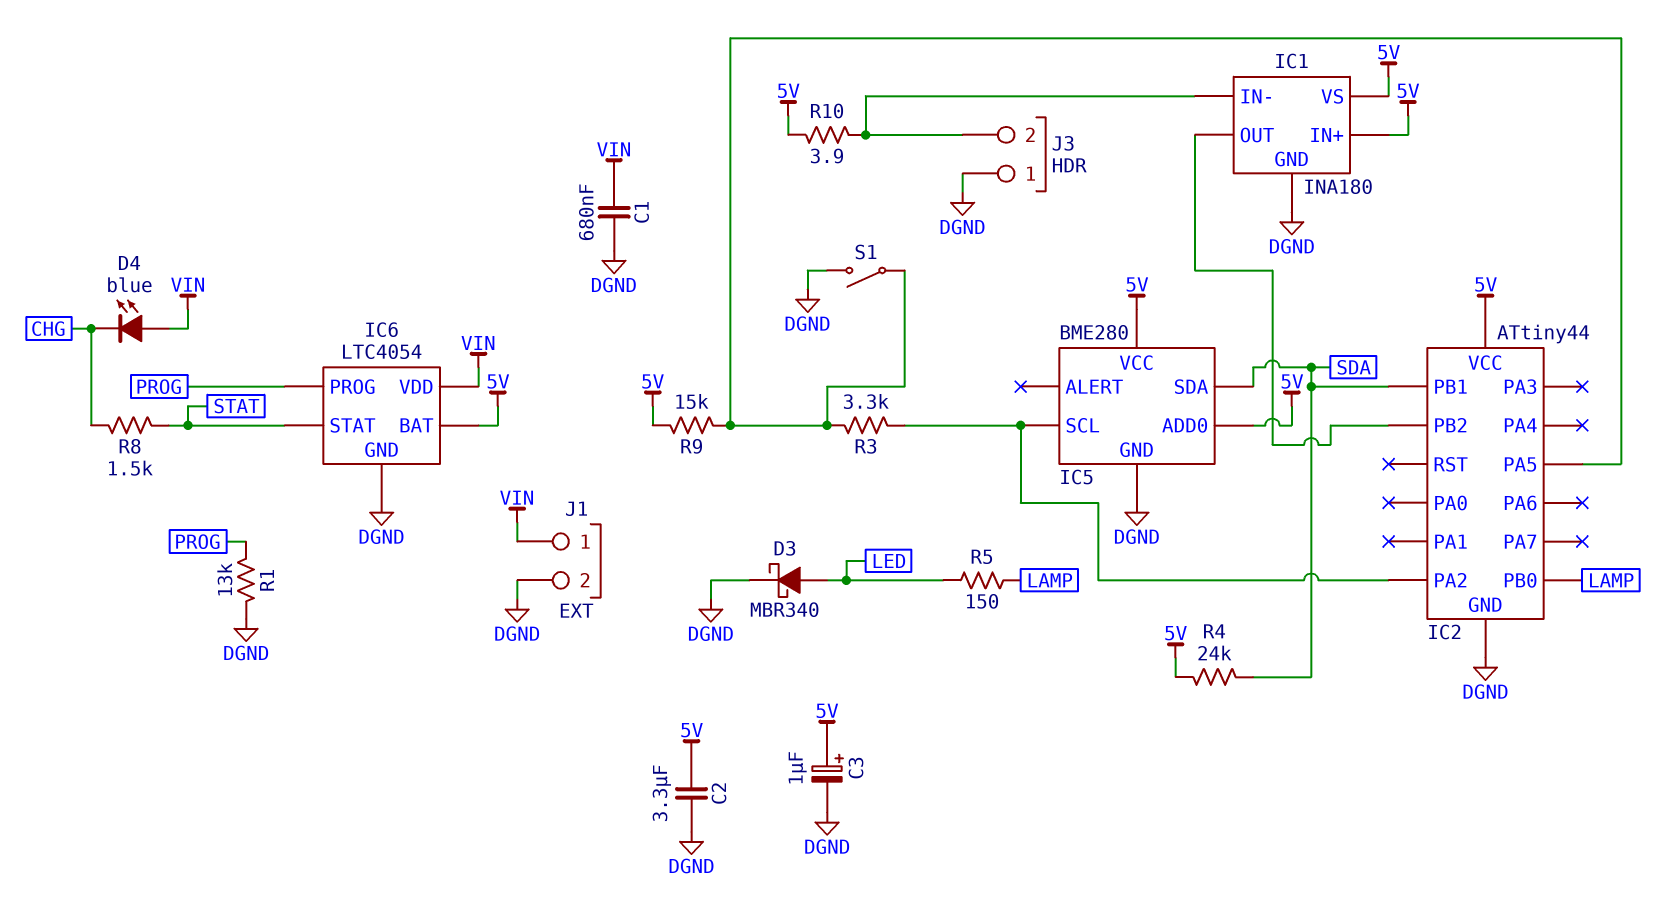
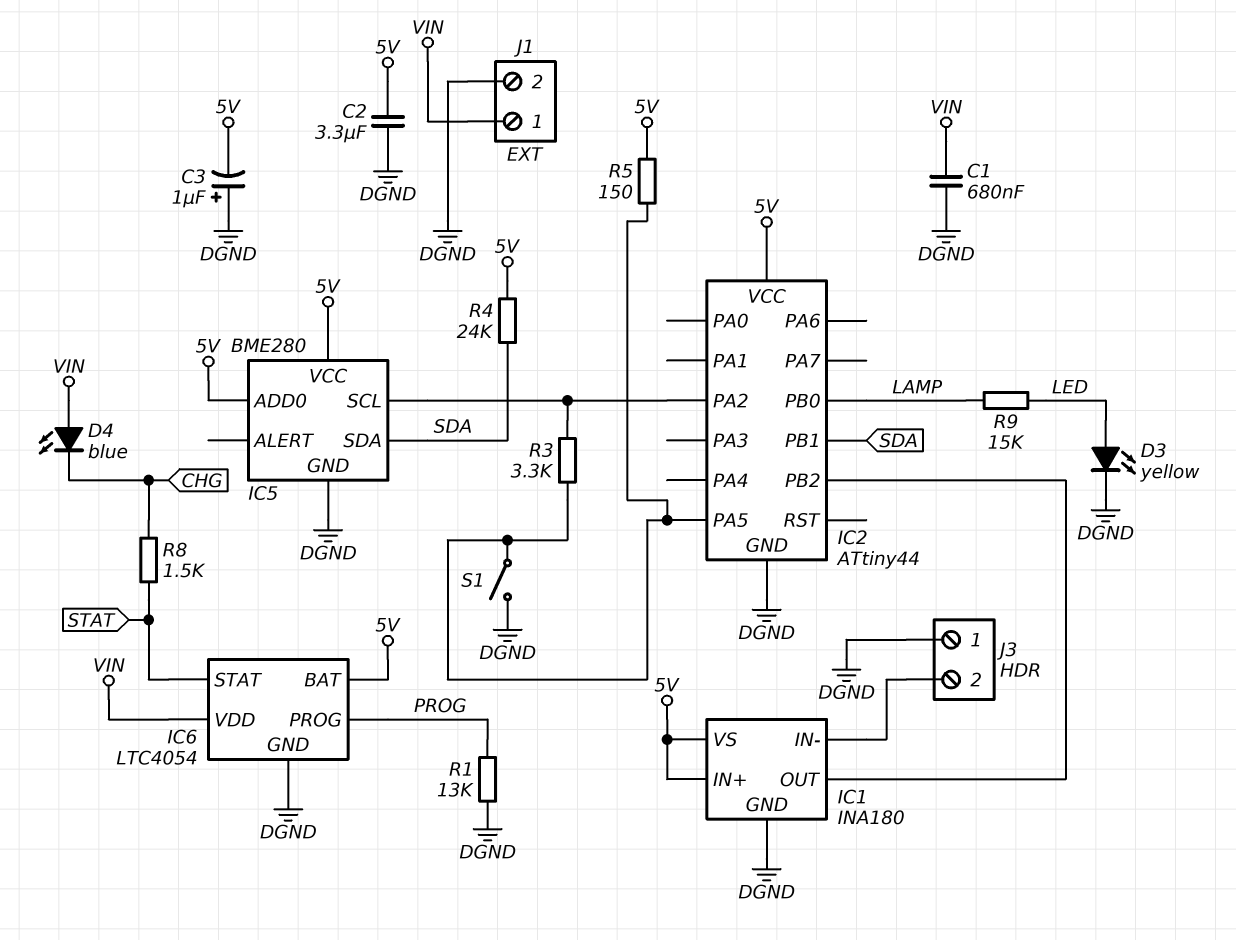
C3: 1uF (plus 5V, minus DGND) -> 1uF (plus DGND, minus 5V)
D3: schottky MBR340 (A LED, K DGND) -> LED yellow (A LED, K DGND)
R5: 150 (LAMP, LED) -> 150 (5V, IC2/PA5)
R9: 15k (5V, IC2/PA5) -> 15k (LAMP, LED)
R10: 3.9 (5V, IC1/IN-) -> none

